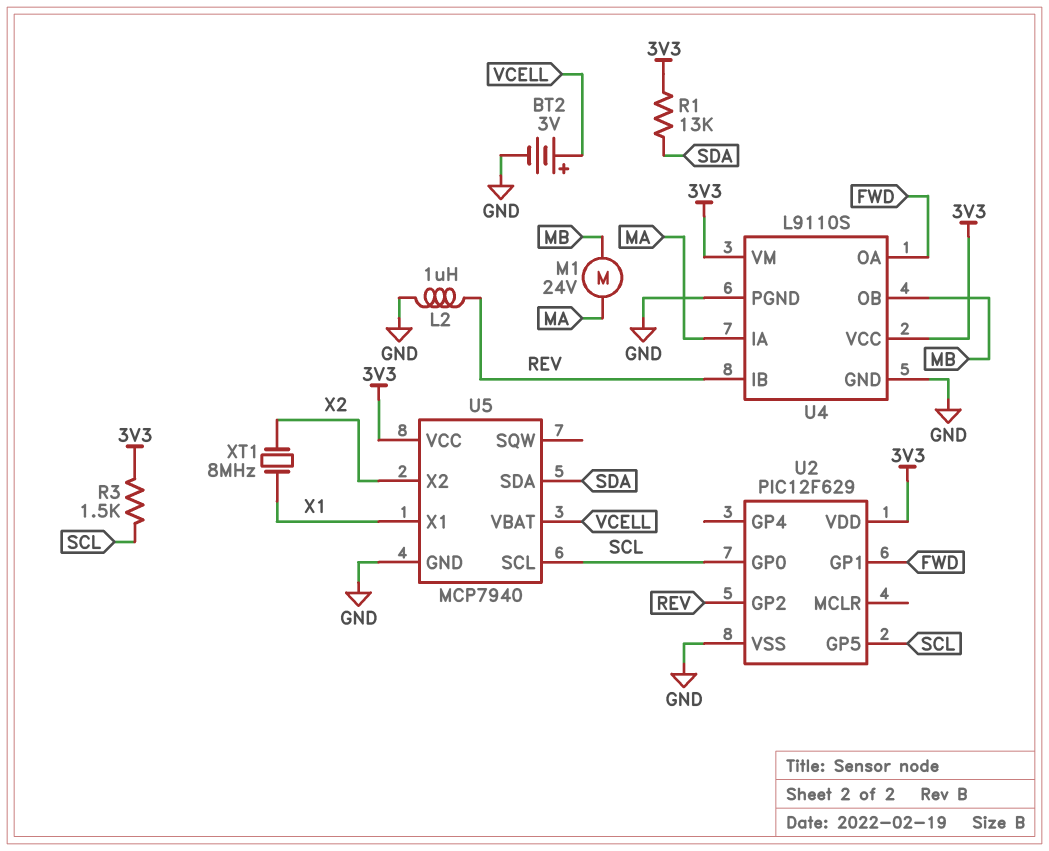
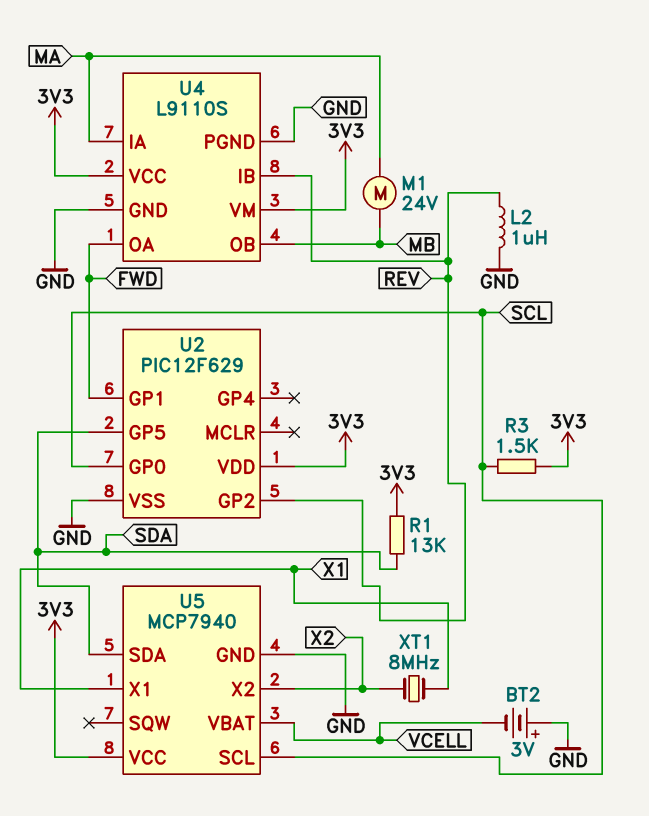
BT2: 3V (plus VCELL, minus GND) -> 3V (plus GND, minus VCELL)
U2 pin GP5: SCL -> SDA

